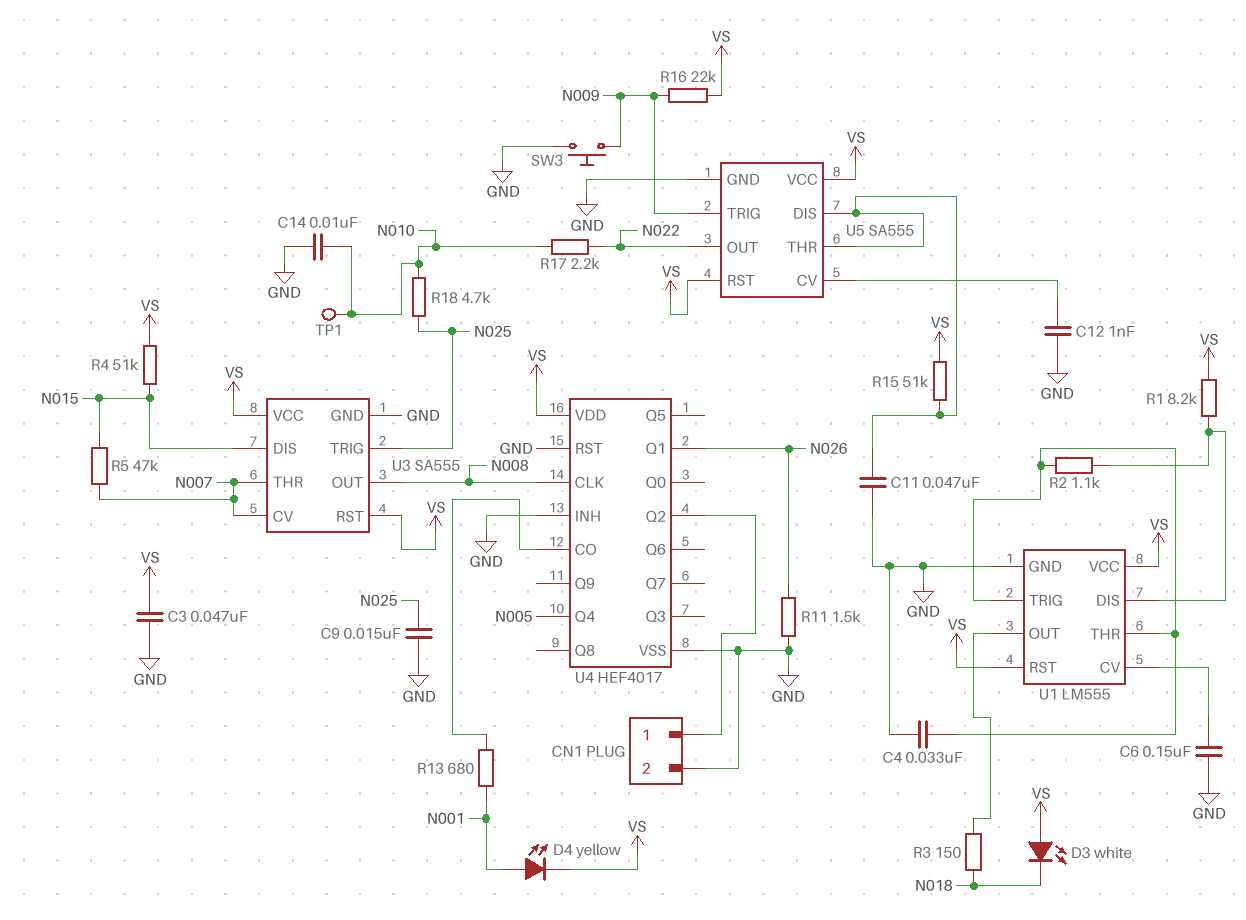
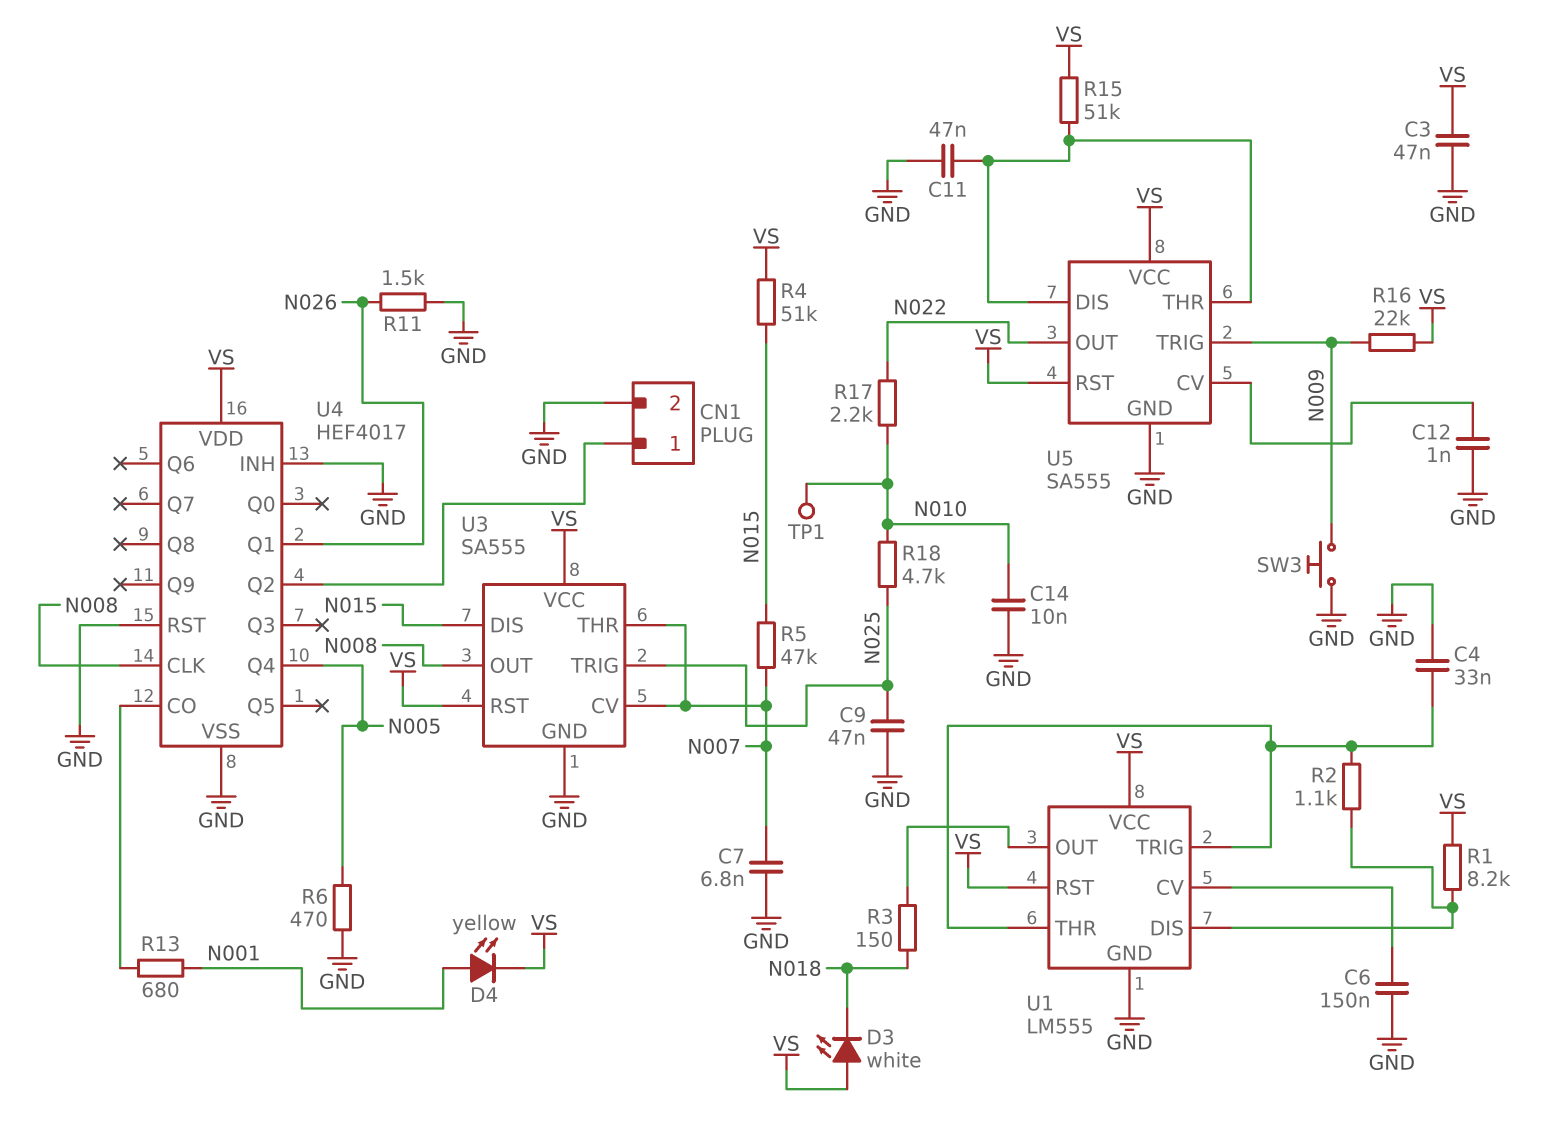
C7: none -> 6.8nF (GND, N007)
C9: 15nF (GND, N025) -> 47nF (GND, N025)
R6: none -> 470 (GND, N005)

